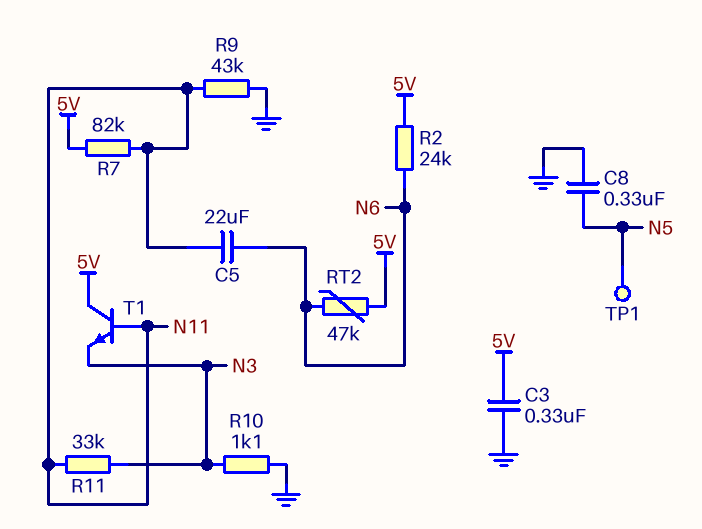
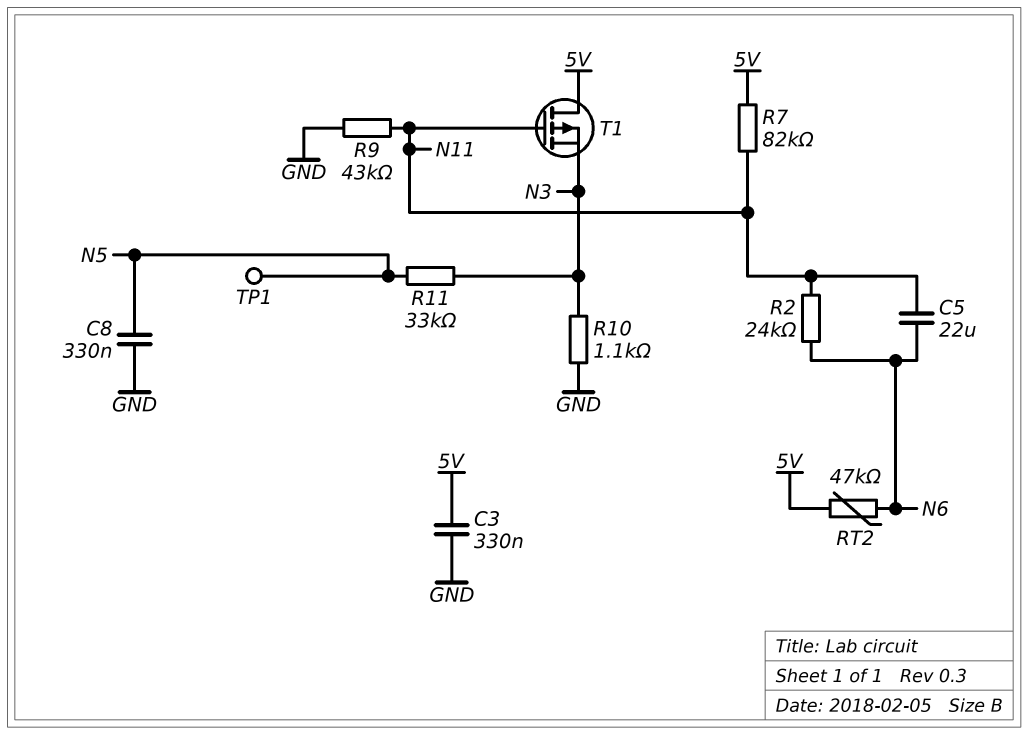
R2: 24k (5V, N6) -> 24k (N6, N11)
R11: 33k (N3, N11) -> 33k (N3, N5)
T1: NPN (B N11, C 5V, E N3) -> PMOS (G N11, D 5V, S N3)

